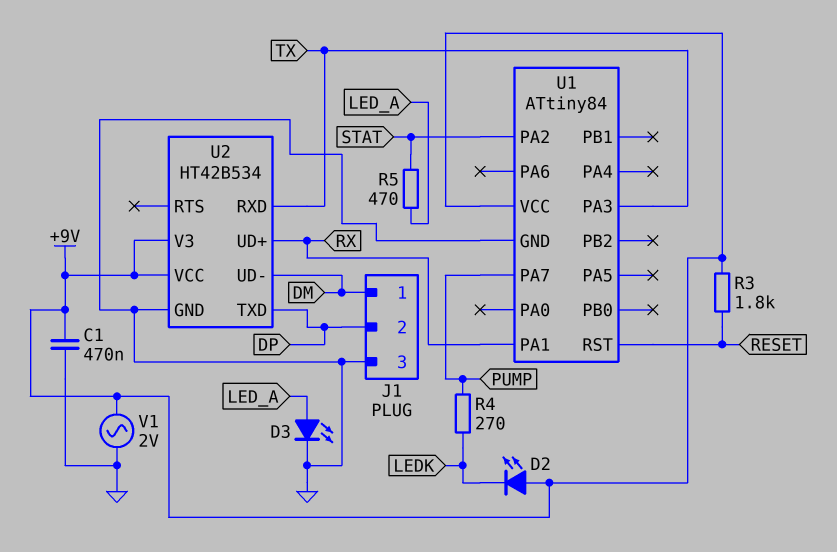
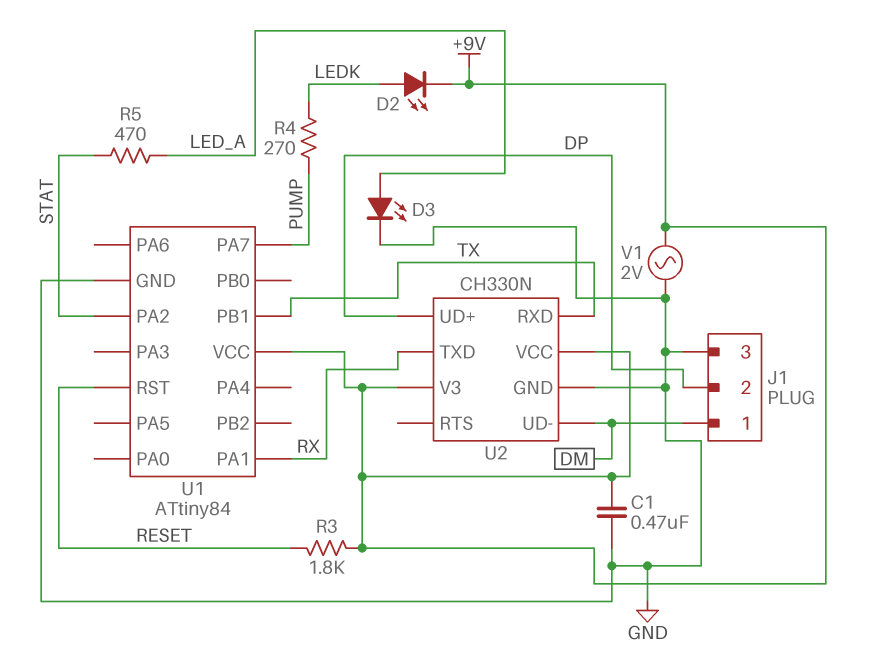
D2: LED (A +9V, K LEDK) -> LED (A LEDK, K +9V)
U1 pin PA3: TX -> none
U1 pin PB1: none -> TX
U2: HT42B534 -> CH330N
U2 pin TXD: DP -> RX
U2 pin UD+: RX -> DP

